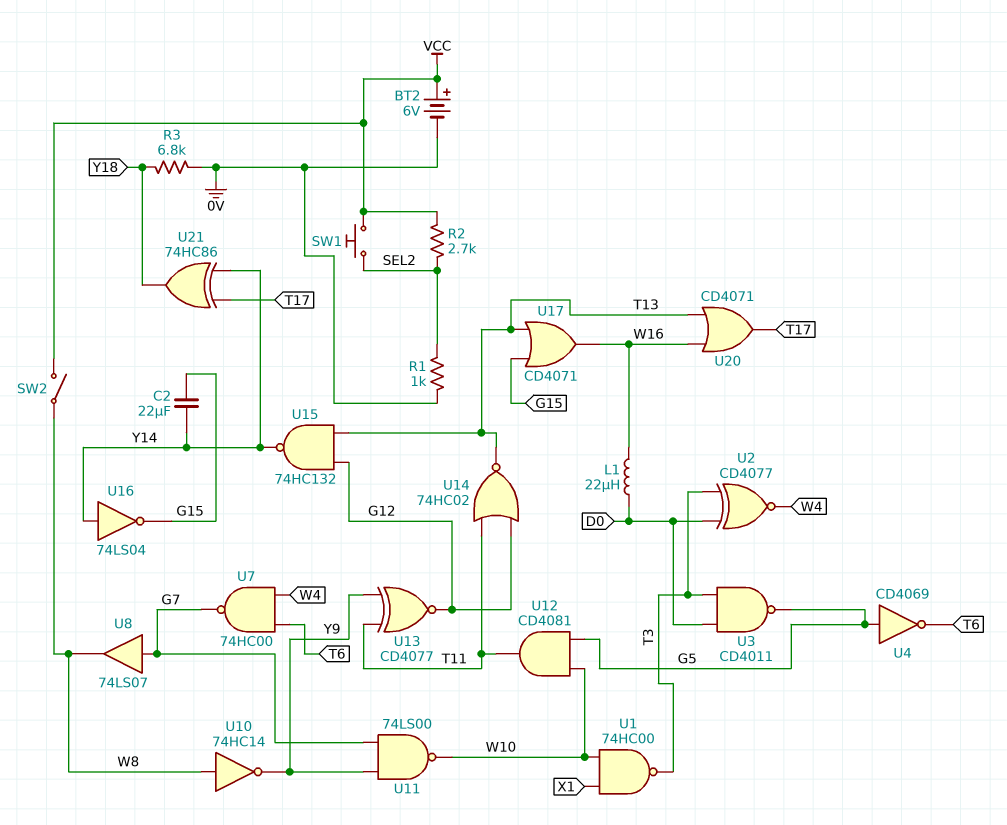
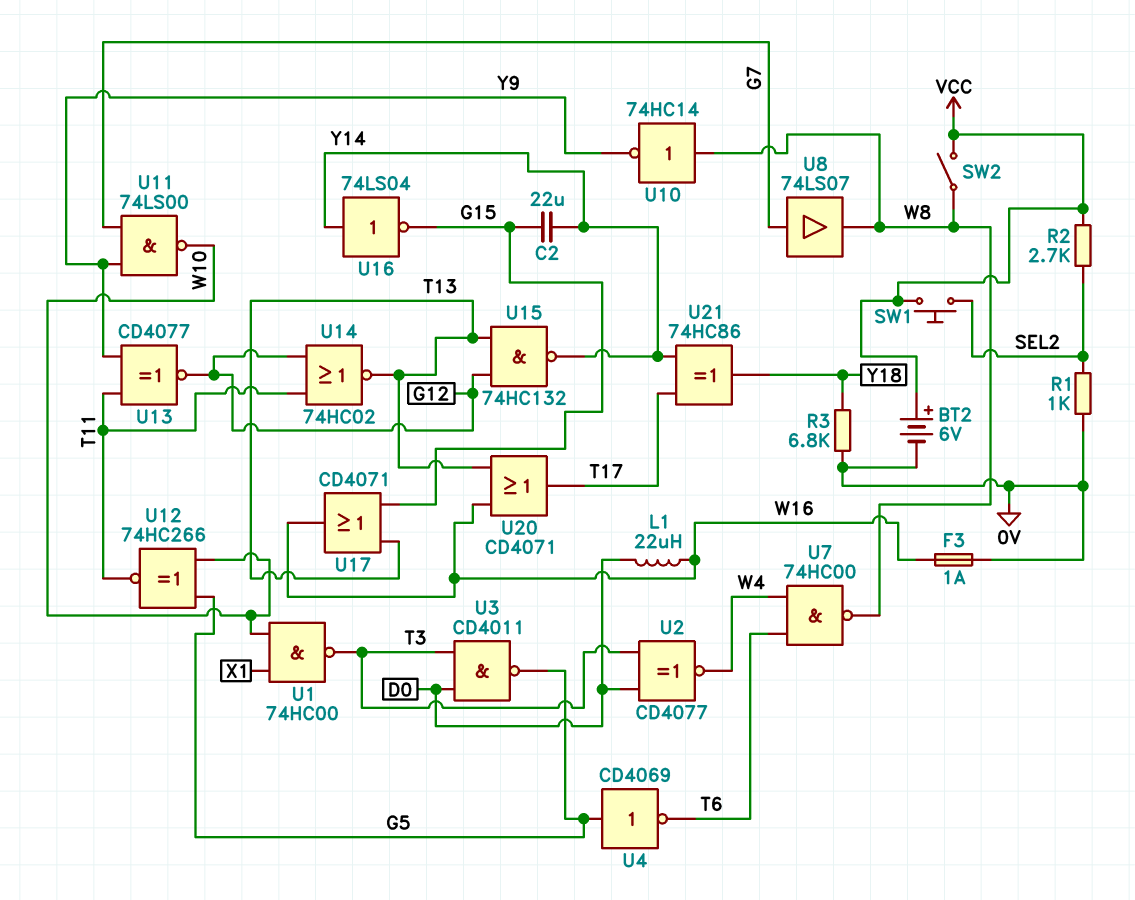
F3: none -> 1A (0V, W16)
U7: NAND 74HC00 (in T6, in W4, out G7) -> NAND 74HC00 (in T6, in W4, out W8)
U12: AND CD4081 (in G5, in W10, out T11) -> XNOR 74HC266 (in G5, in W10, out T11)

